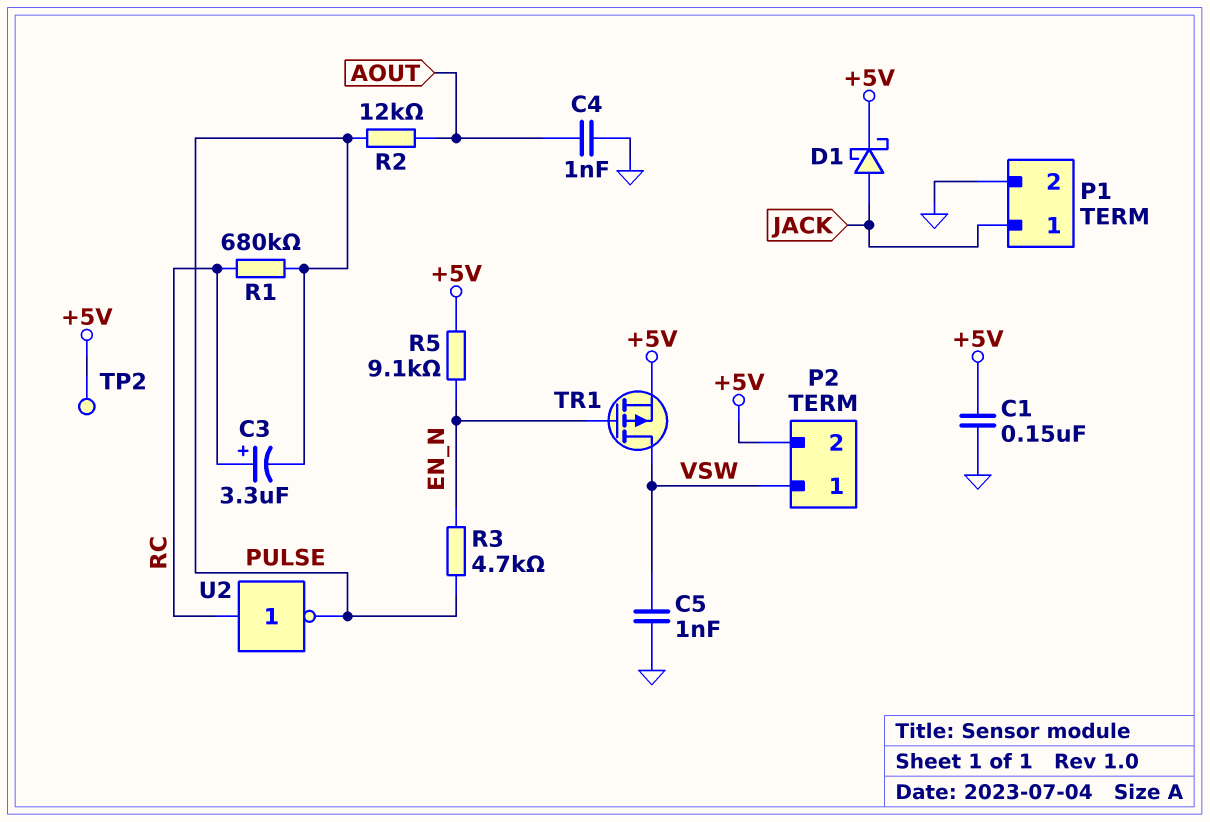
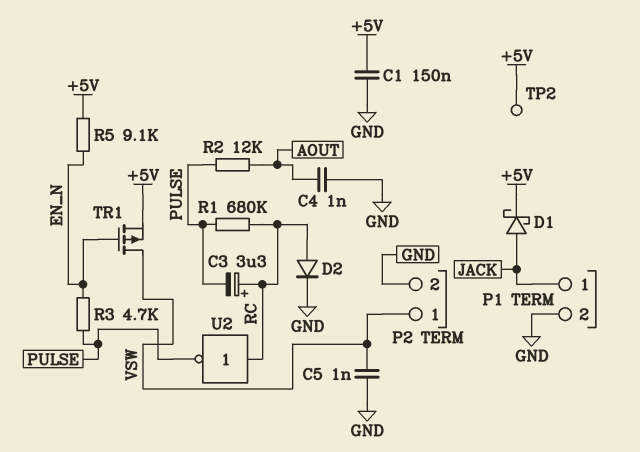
D2: none -> diode (A RC, K GND)
P2 pin 2: +5V -> GND

